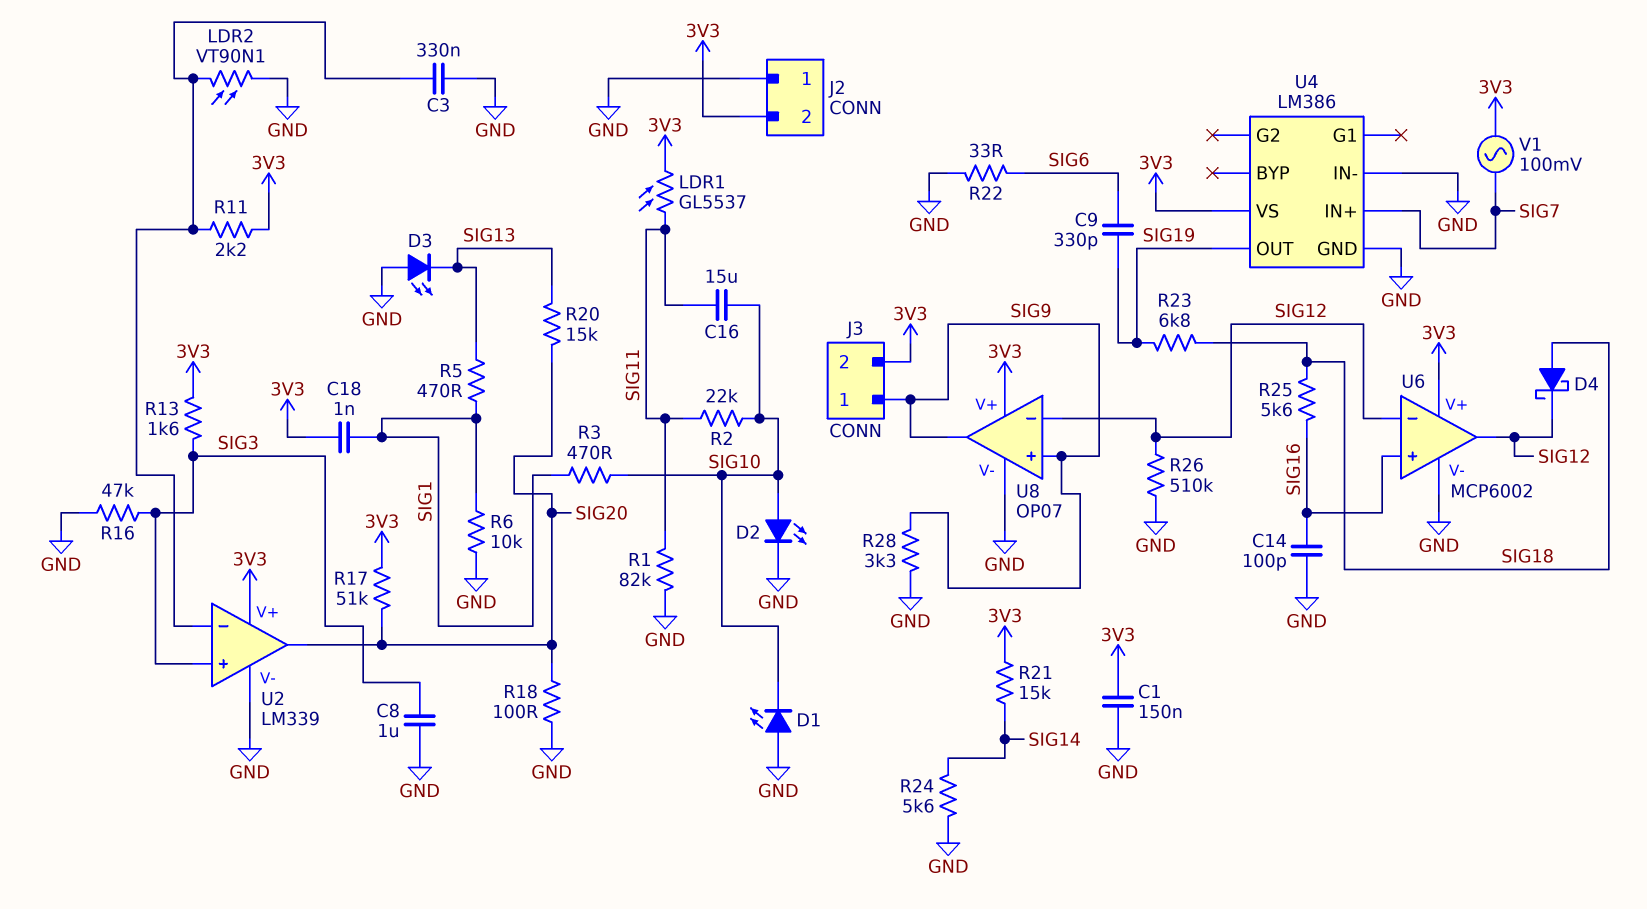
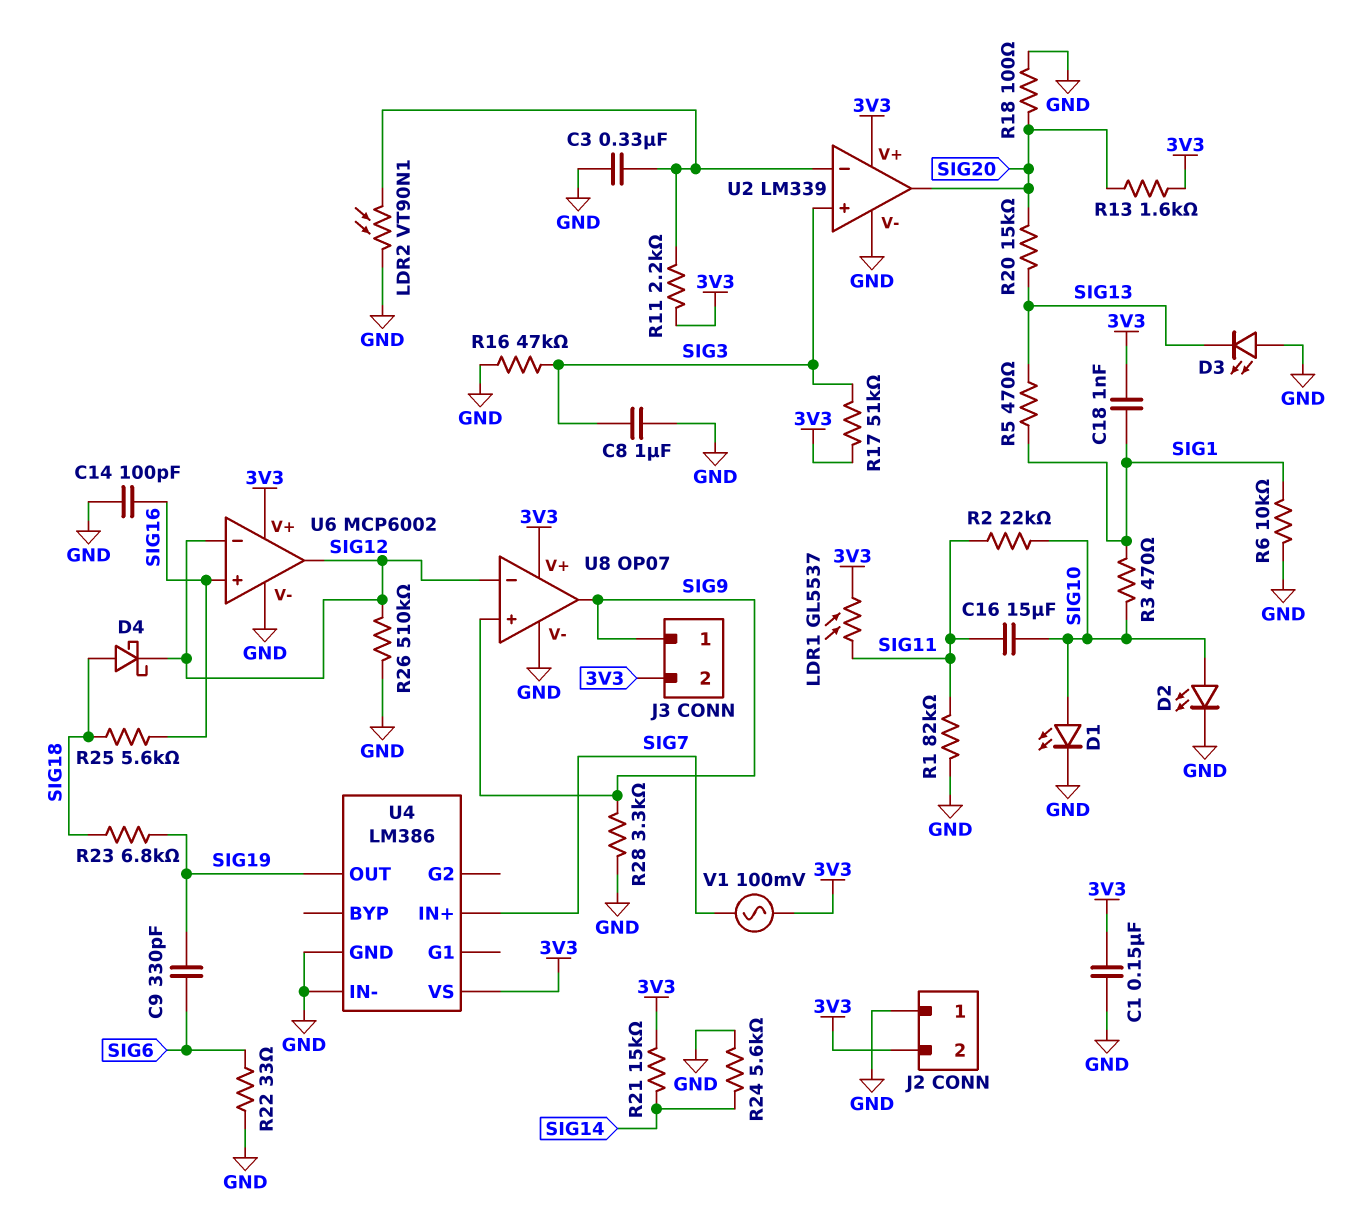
D1: LED (A GND, K SIG10) -> LED (A SIG10, K GND)
R13: 1.6k (3V3, SIG3) -> 1.6k (3V3, SIG20)
R17: 51k (3V3, SIG20) -> 51k (3V3, SIG3)

